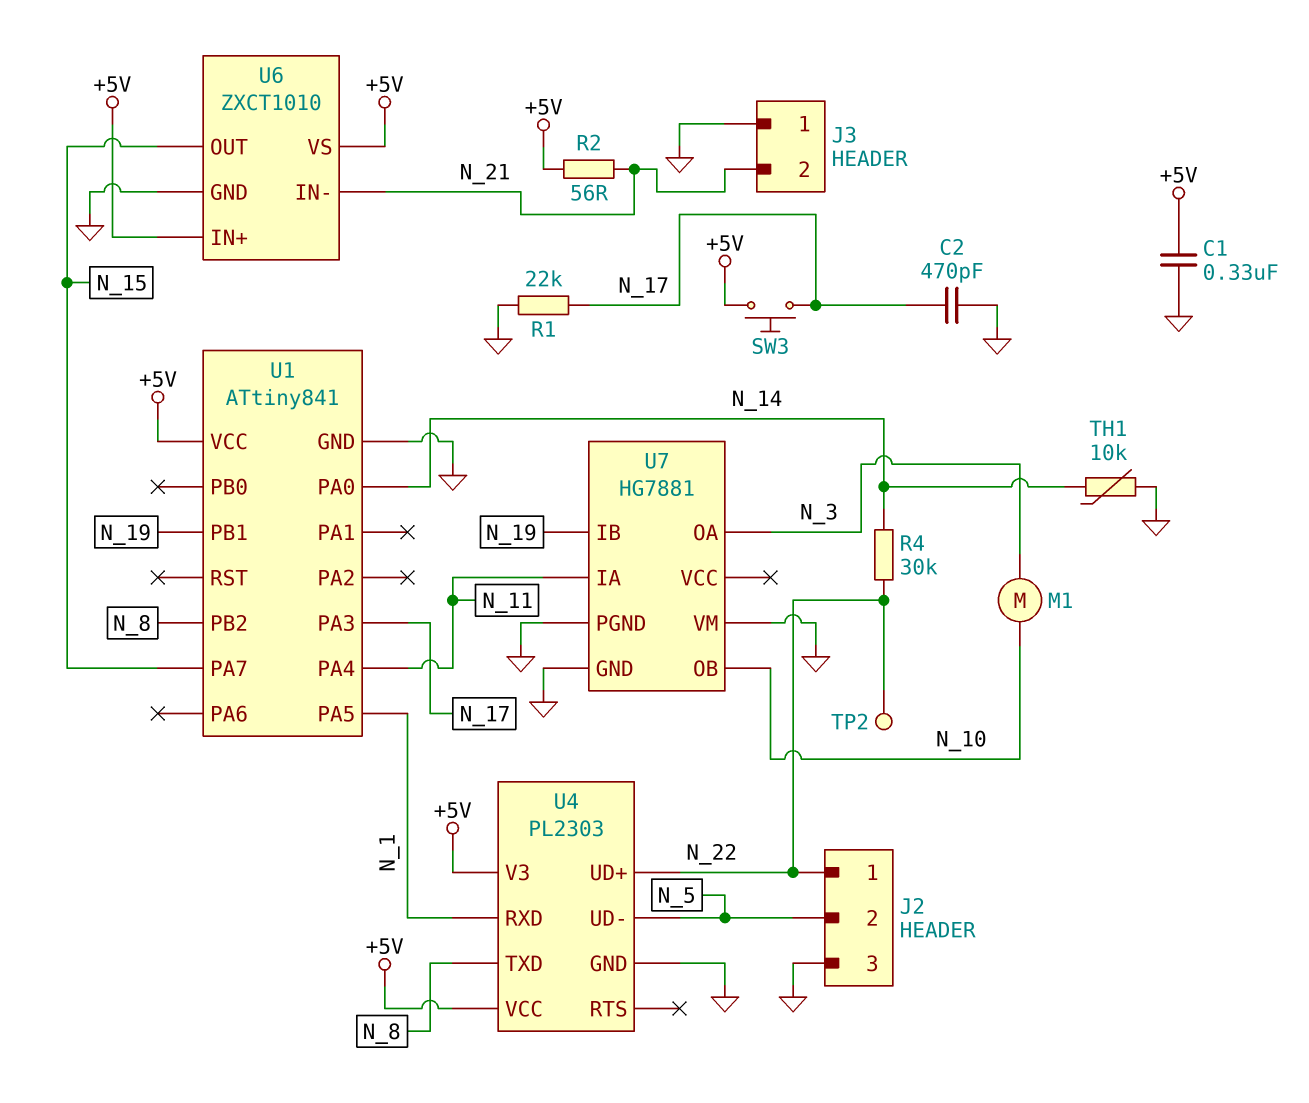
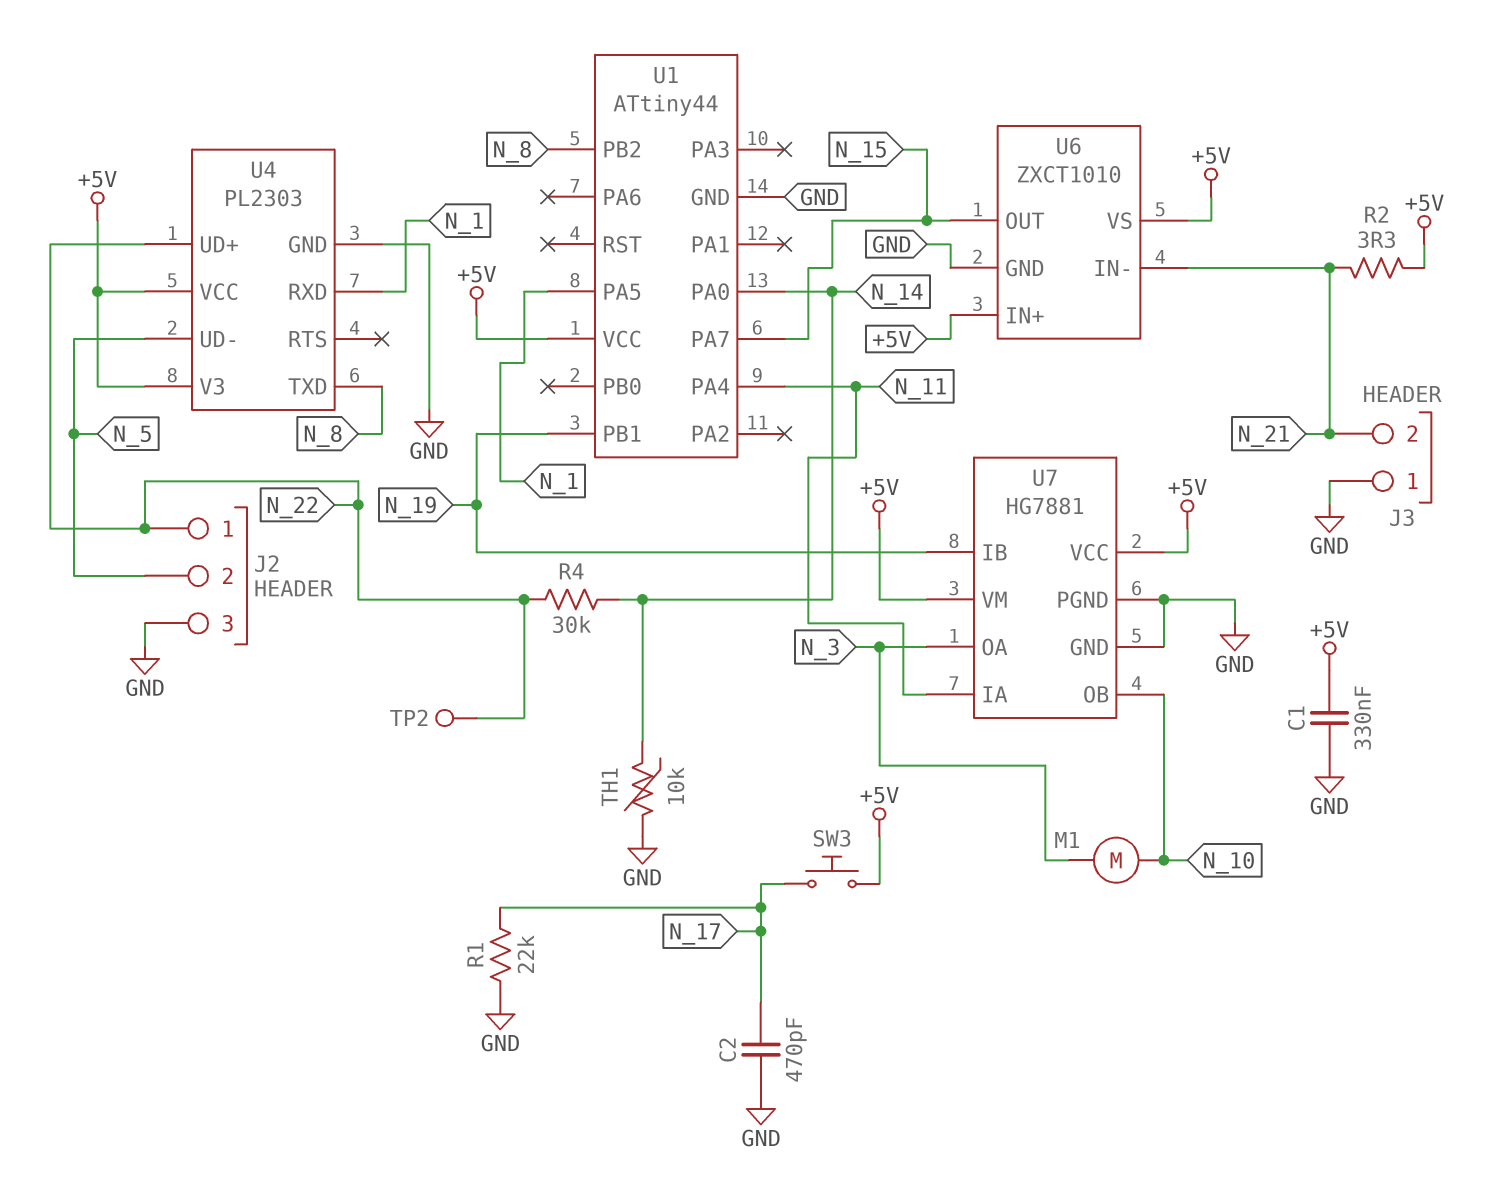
R2: 56 (+5V, N_21) -> 3.3 (+5V, N_21)
U1: ATtiny841 -> ATtiny44
U1 pin PA3: N_17 -> none
U7 pin VCC: none -> +5V
U7 pin VM: GND -> +5V

